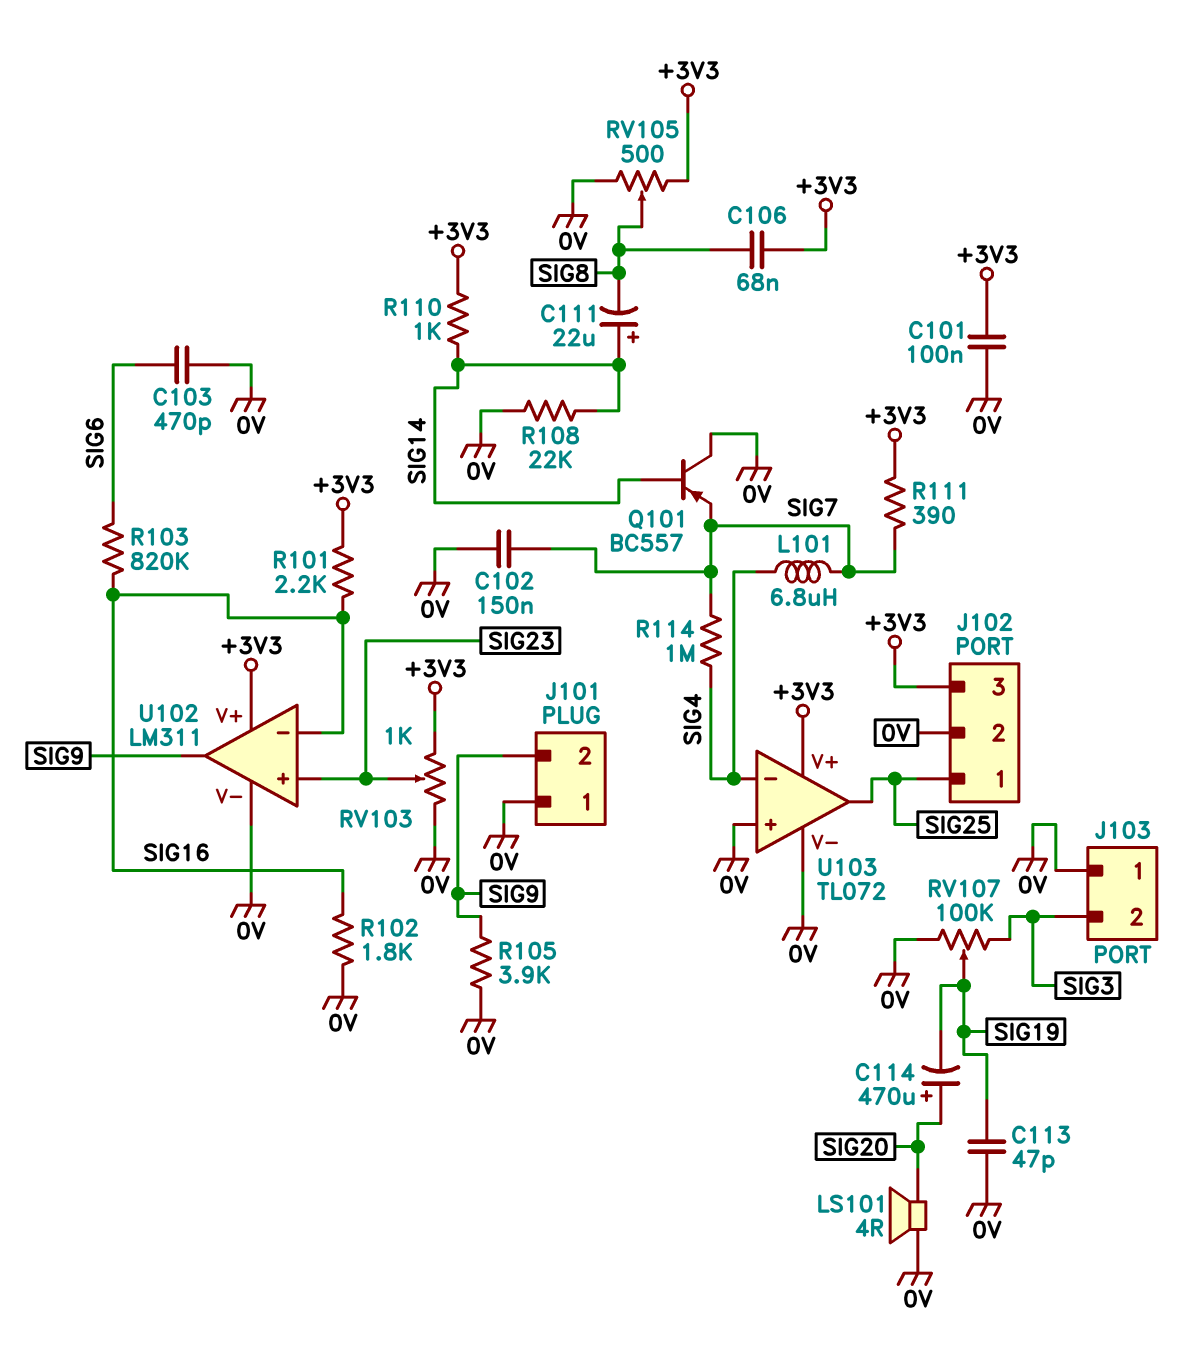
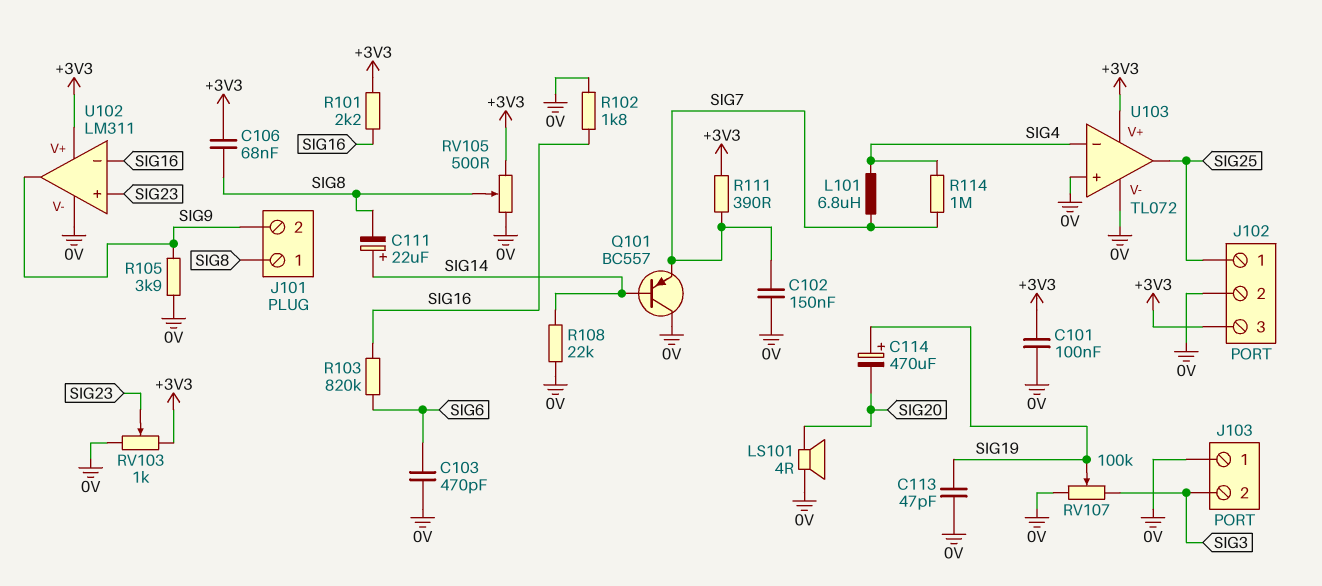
C114: 470uF (plus SIG20, minus SIG19) -> 470uF (plus SIG19, minus SIG20)
J101 pin 1: 0V -> SIG8
R110: 1k (+3V3, SIG14) -> none

